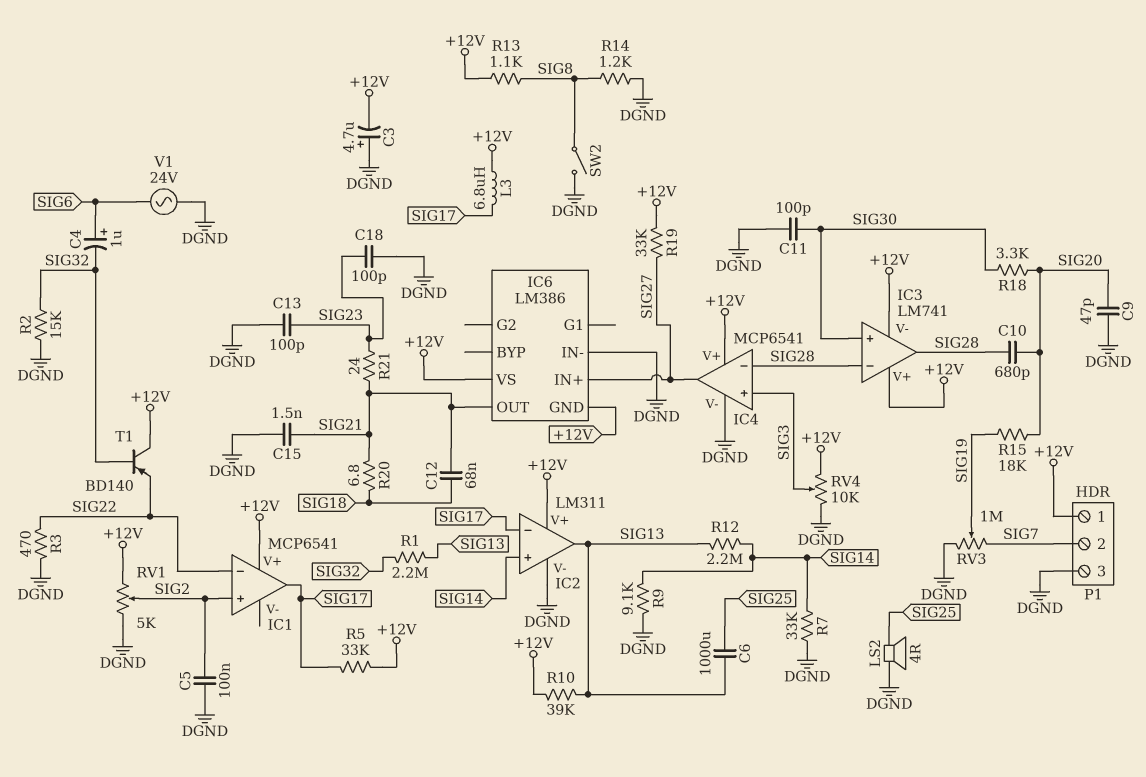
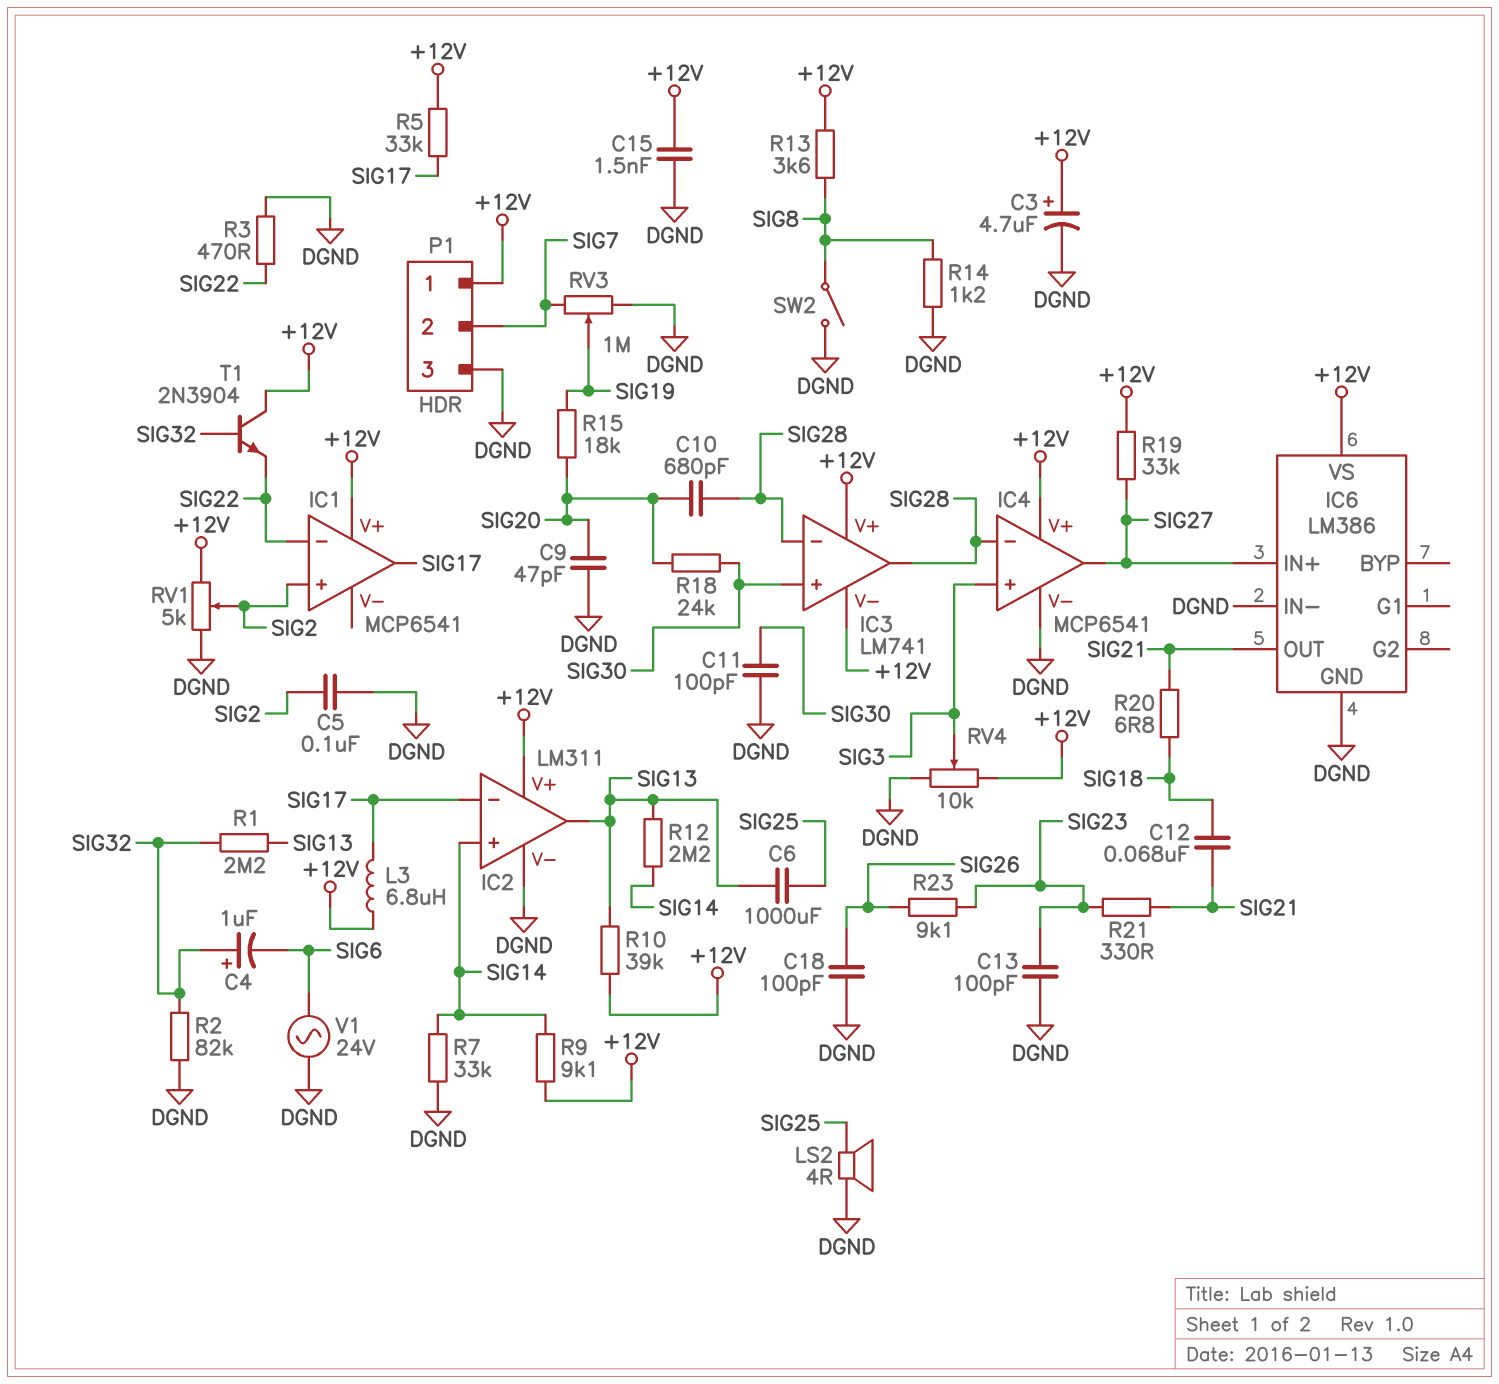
C3: 4.7uF (plus DGND, minus +12V) -> 4.7uF (plus +12V, minus DGND)
C4: 1uF (plus SIG6, minus SIG32) -> 1uF (plus SIG32, minus SIG6)
C15: 1.5nF (DGND, SIG21) -> 1.5nF (+12V, DGND)
C18: 100pF (DGND, SIG23) -> 100pF (DGND, SIG26)
IC6 pin GND: +12V -> DGND
R2: 15k (DGND, SIG32) -> 82k (DGND, SIG32)
R9: 9.1k (DGND, SIG14) -> 9.1k (+12V, SIG14)
R13: 1.1k (+12V, SIG8) -> 3.6k (+12V, SIG8)
R18: 3.3k (SIG20, SIG30) -> 24k (SIG20, SIG30)
R21: 24 (SIG21, SIG23) -> 330 (SIG21, SIG23)
R23: none -> 9.1k (SIG23, SIG26)
T1: PNP BD140 (B SIG32, C +12V, E SIG22) -> NPN 2N3904 (B SIG32, C +12V, E SIG22)

